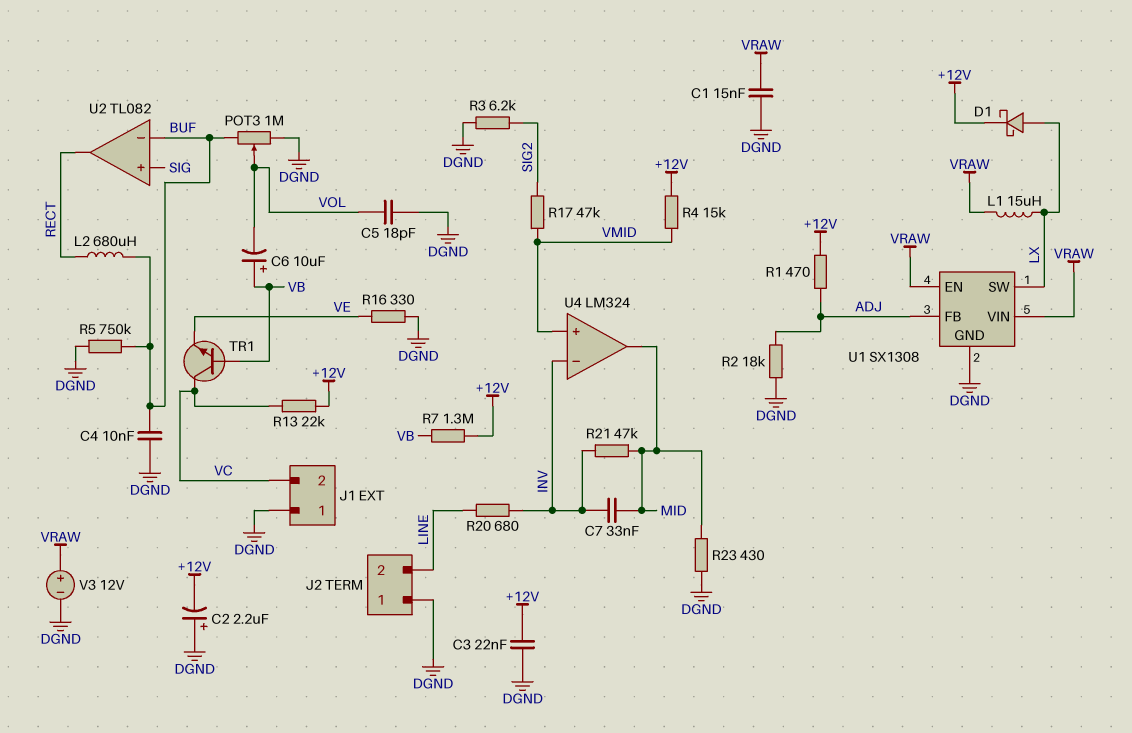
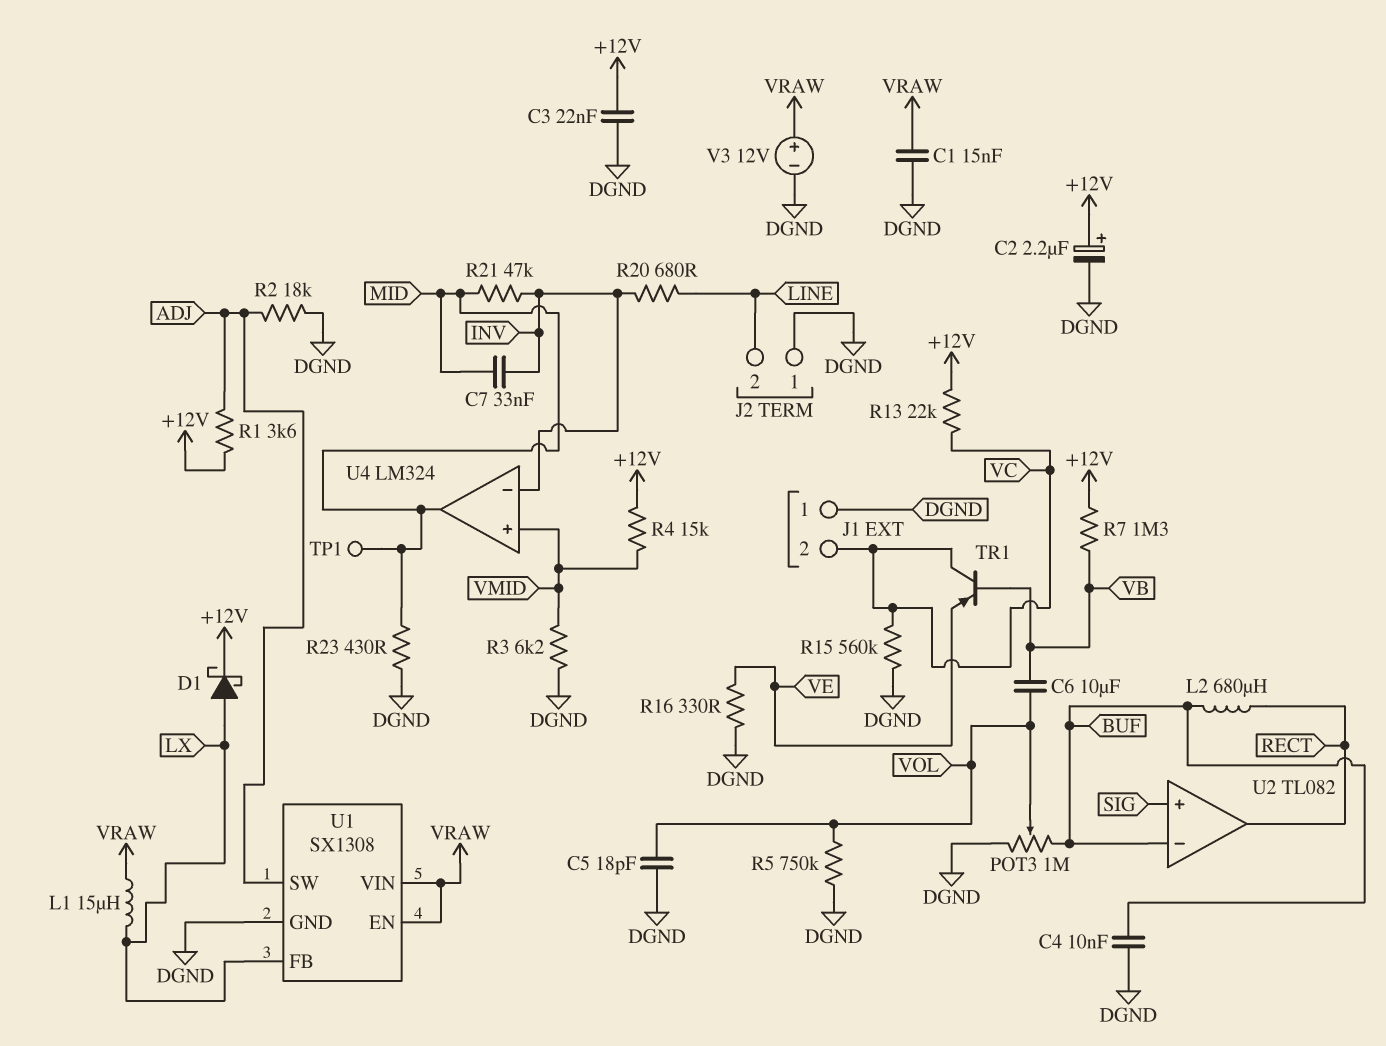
C2: 2.2uF (plus DGND, minus +12V) -> 2.2uF (plus +12V, minus DGND)
C6: 10uF (plus VB, minus VOL) -> 10uF (VB, VOL)
R1: 470 (+12V, ADJ) -> 3.6k (+12V, ADJ)
R3: 6.2k (DGND, SIG2) -> 6.2k (DGND, VMID)
R5: 750k (BUF, DGND) -> 750k (DGND, VOL)
R15: none -> 560k (DGND, VC)
R17: 47k (SIG2, VMID) -> none
TP1: none -> test point (MID)
TR1: NPN (B VB, C VC, E VE) -> PNP (B VB, C VC, E VE)
U1 pin FB: ADJ -> LX
U1 pin SW: LX -> ADJ

